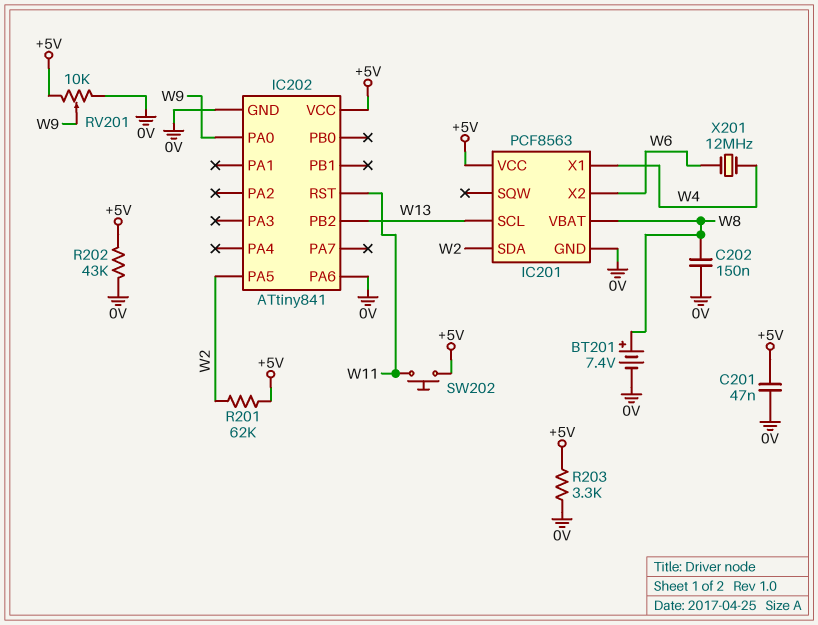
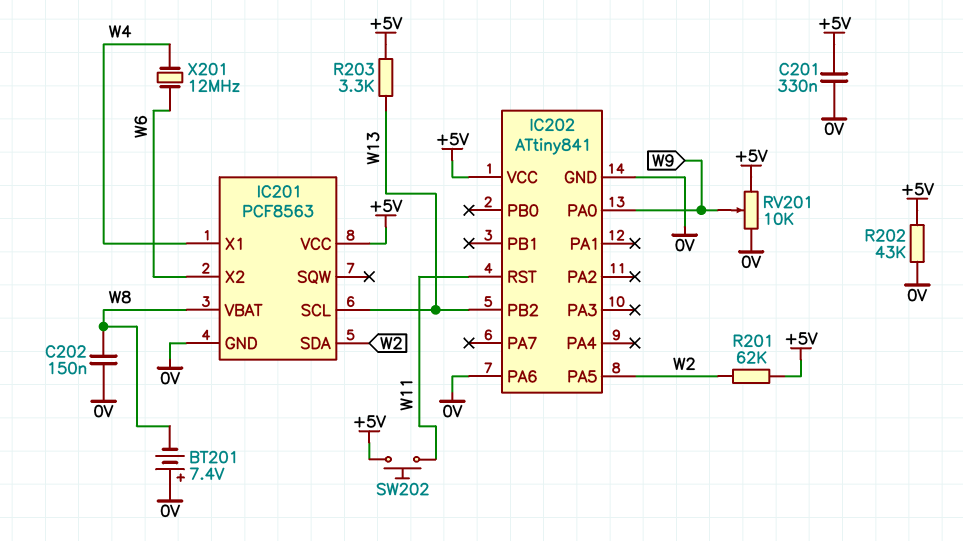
BT201: 7.4V (plus W8, minus 0V) -> 7.4V (plus 0V, minus W8)
C201: 47nF (+5V, 0V) -> 330nF (+5V, 0V)
R203: 3.3k (+5V, 0V) -> 3.3k (+5V, W13)

